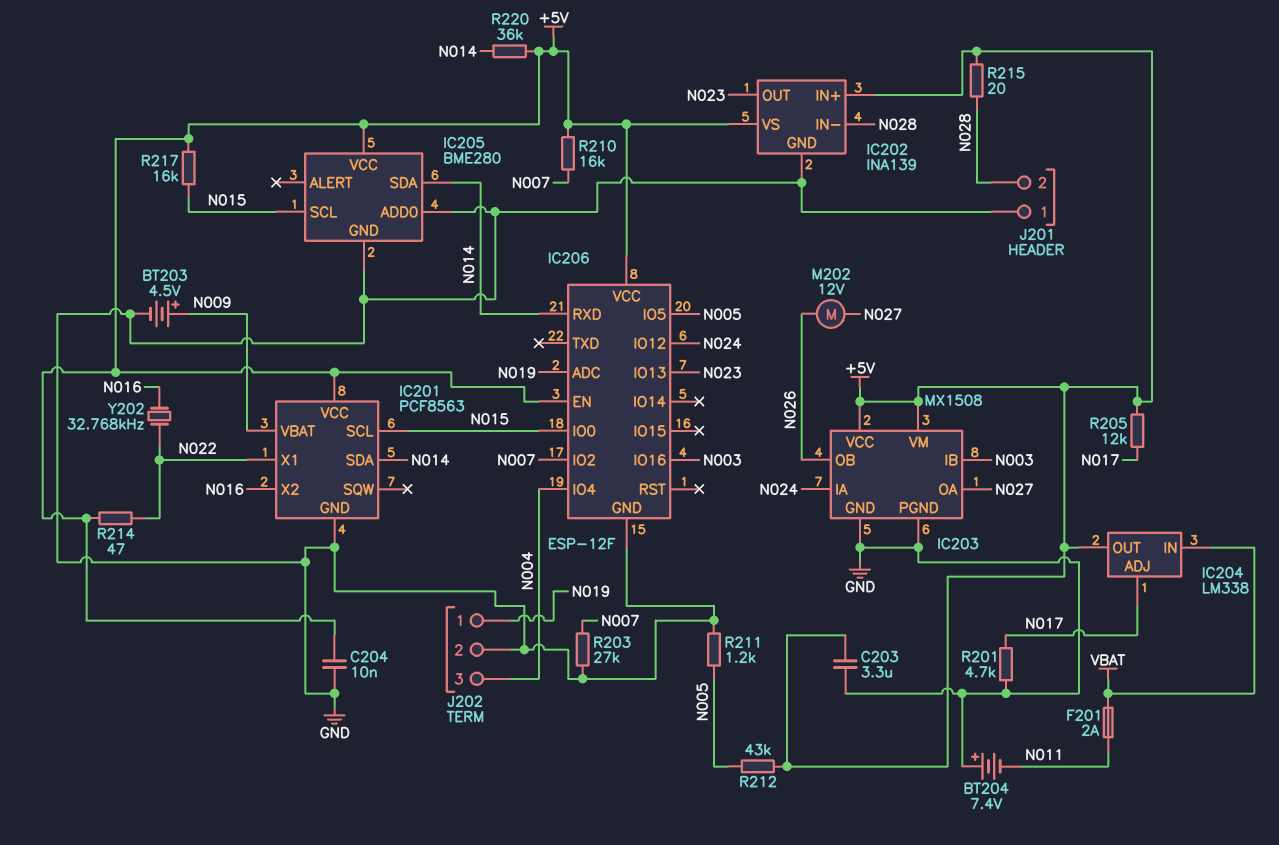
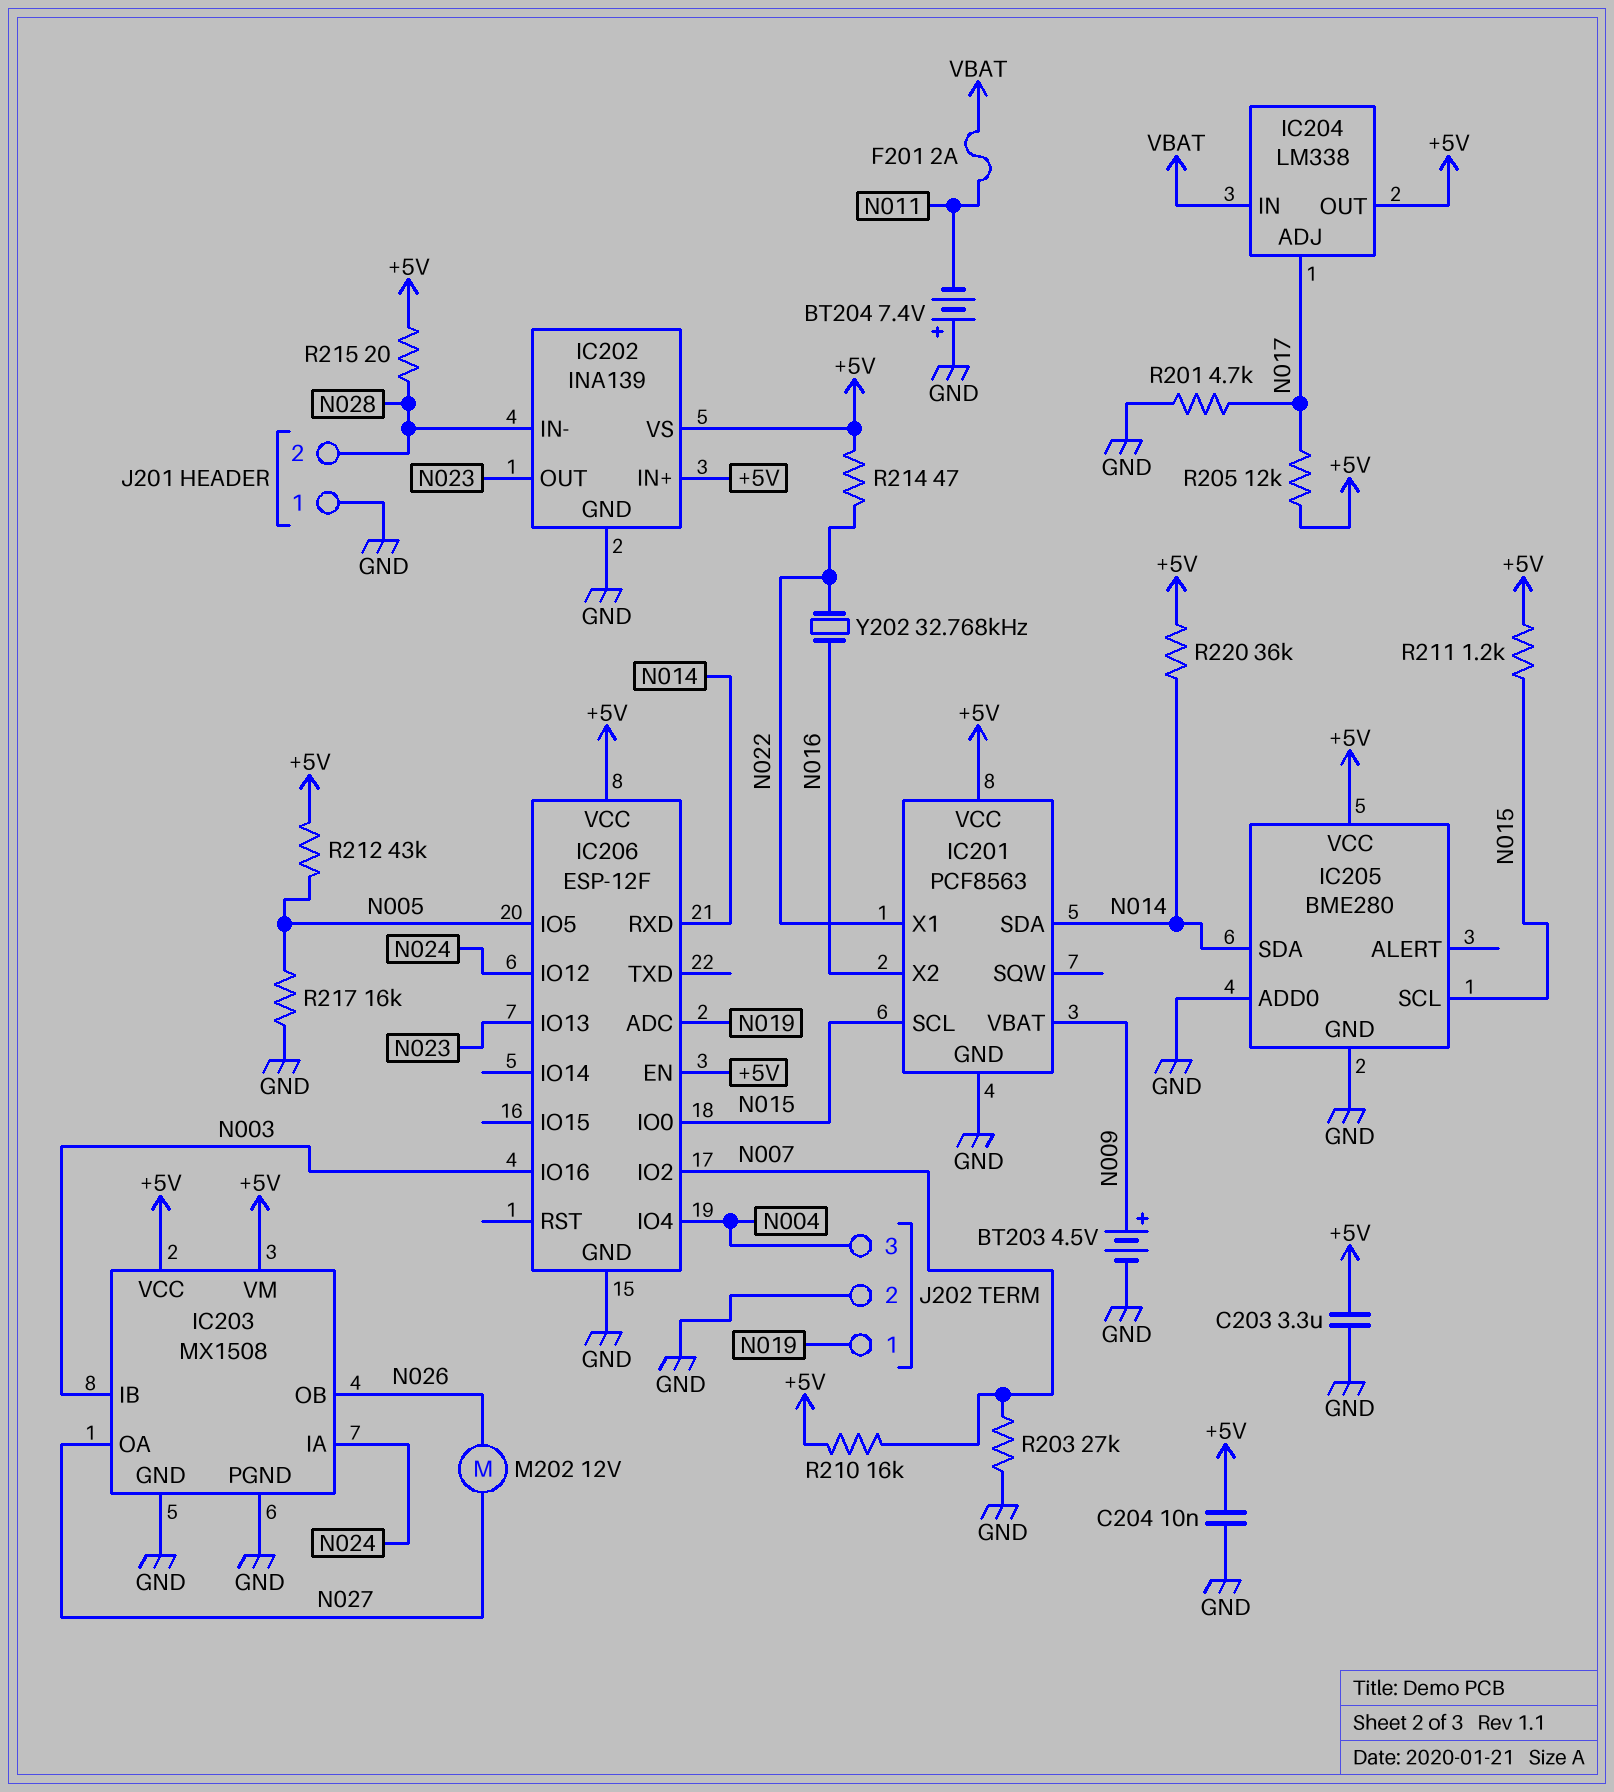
R211: 1.2k (GND, N005) -> 1.2k (+5V, N015)
R217: 16k (+5V, N015) -> 16k (GND, N005)

